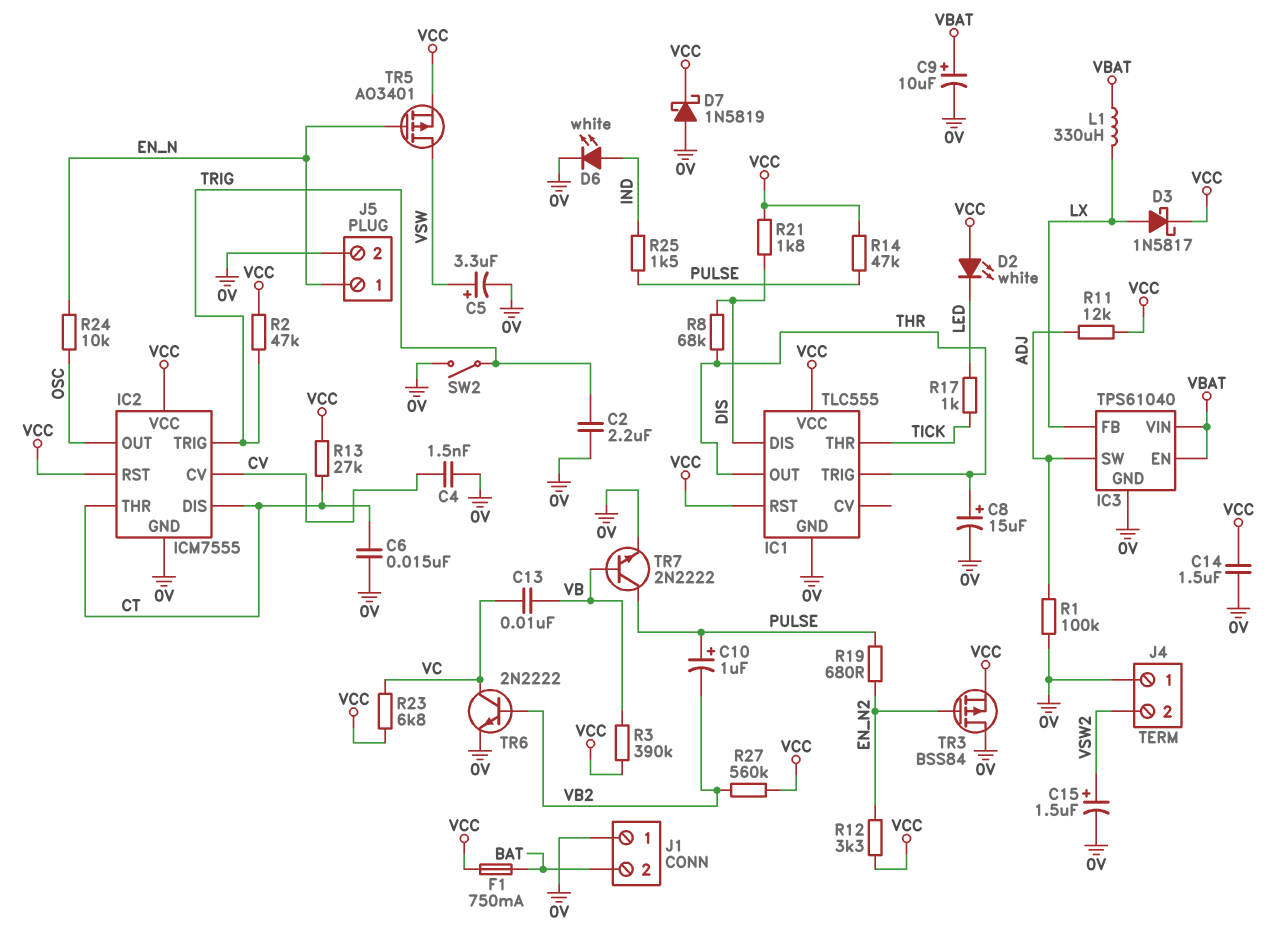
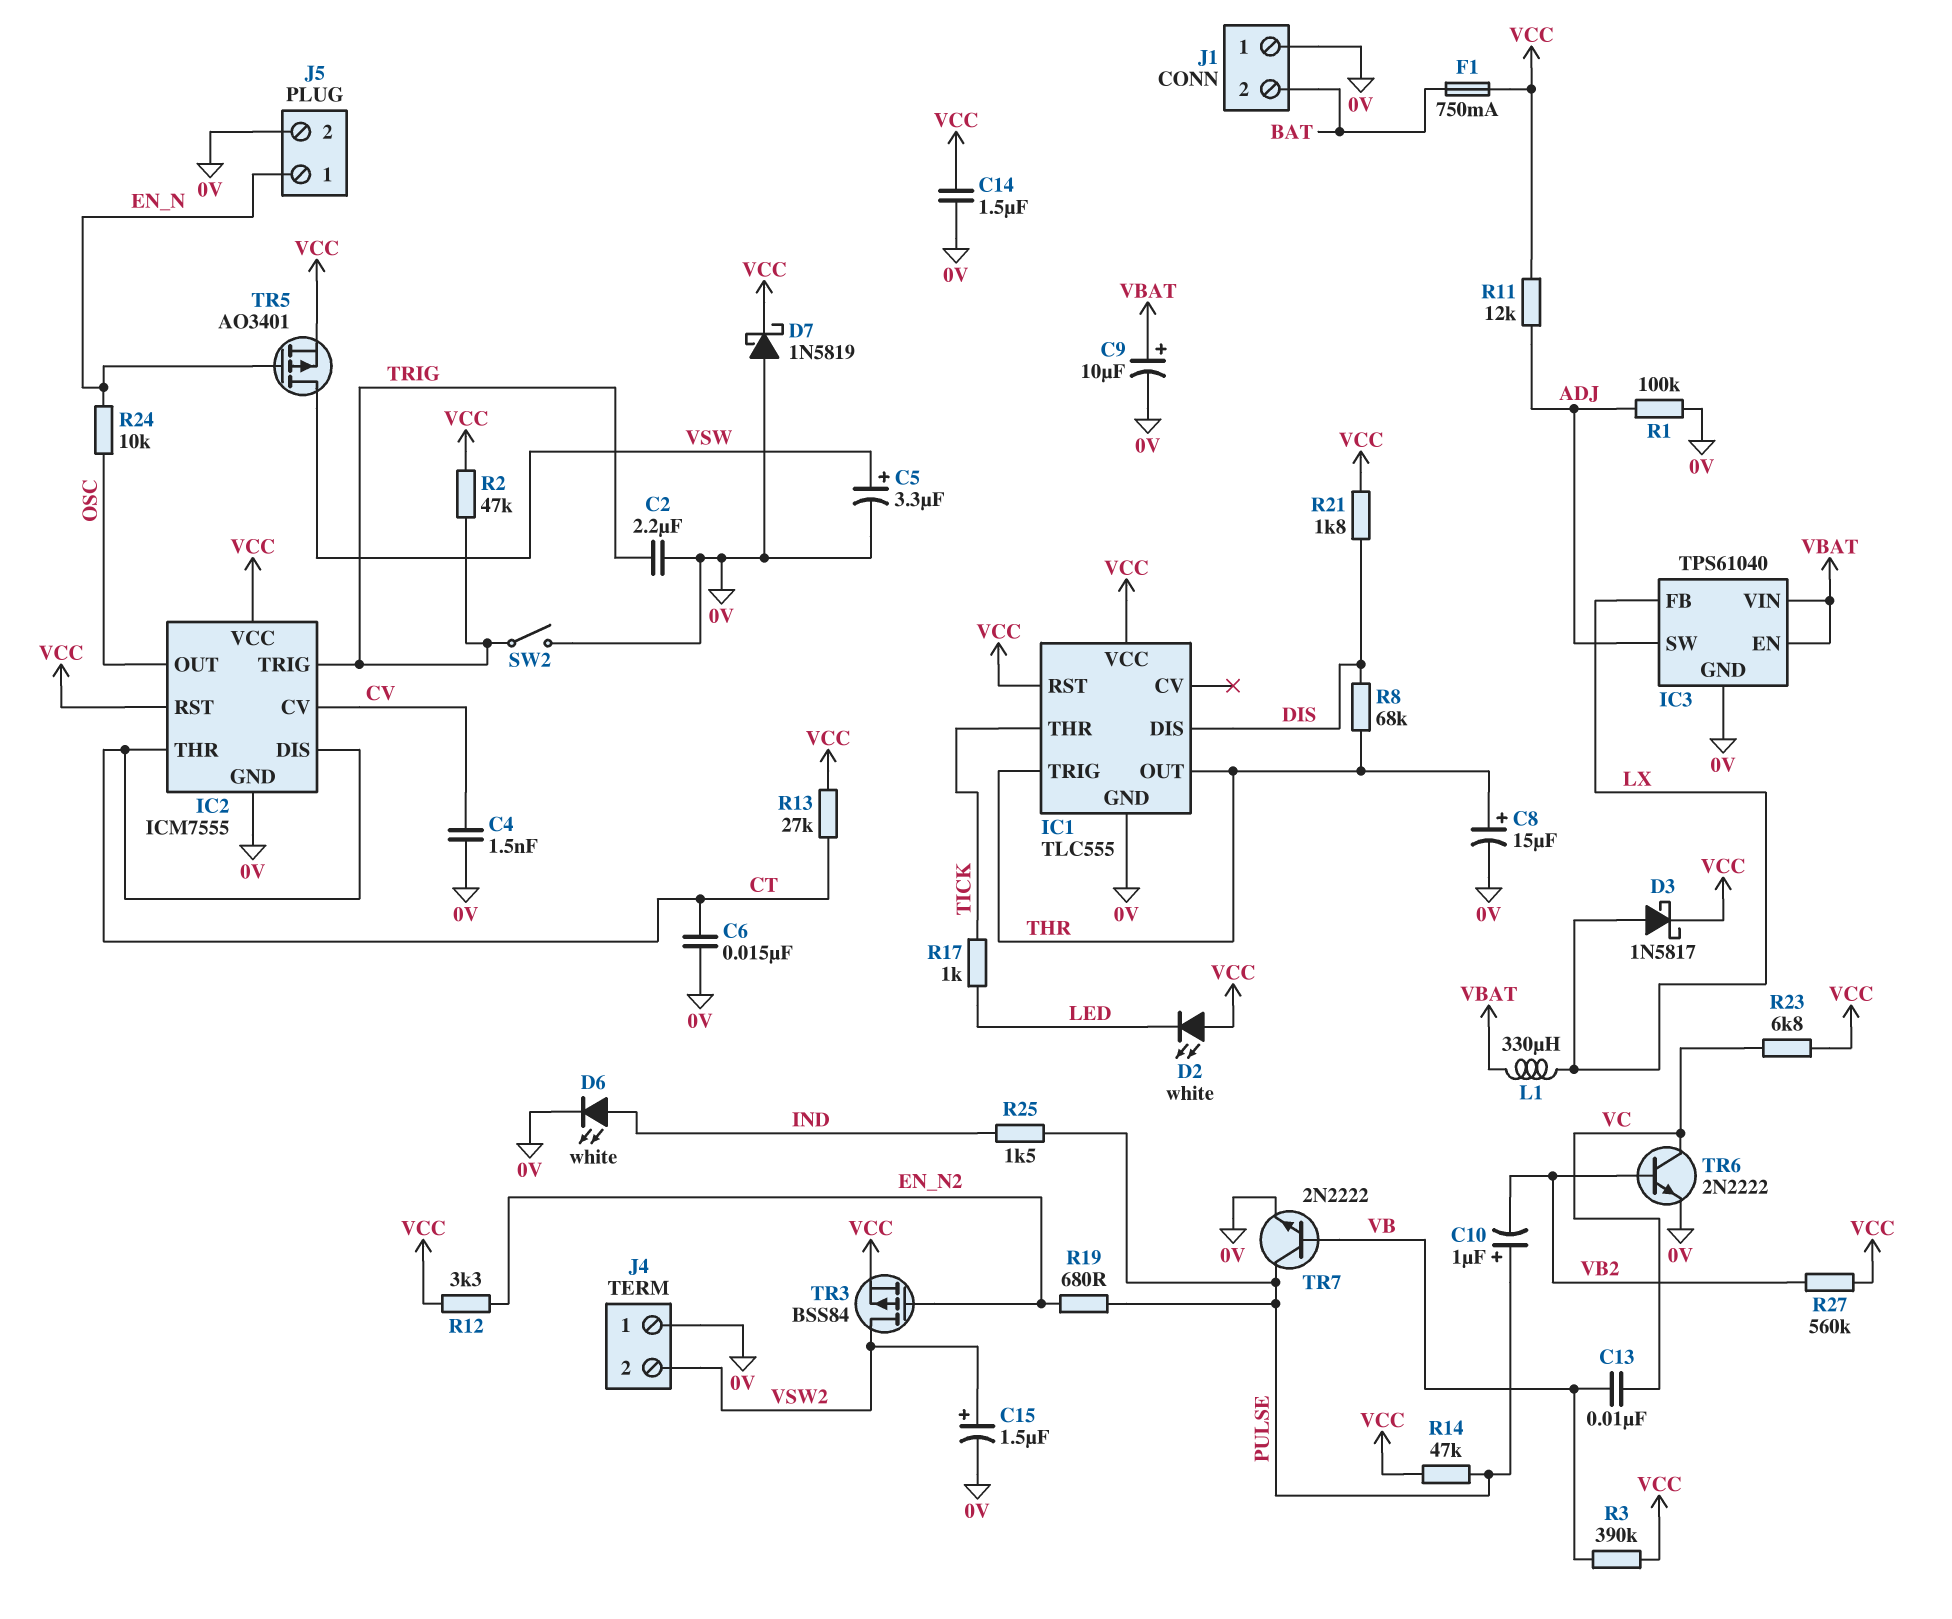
TR3: PMOS BSS84 (G EN_N2, D 0V, S VCC) -> PMOS BSS84 (G EN_N2, D VSW2, S VCC)

